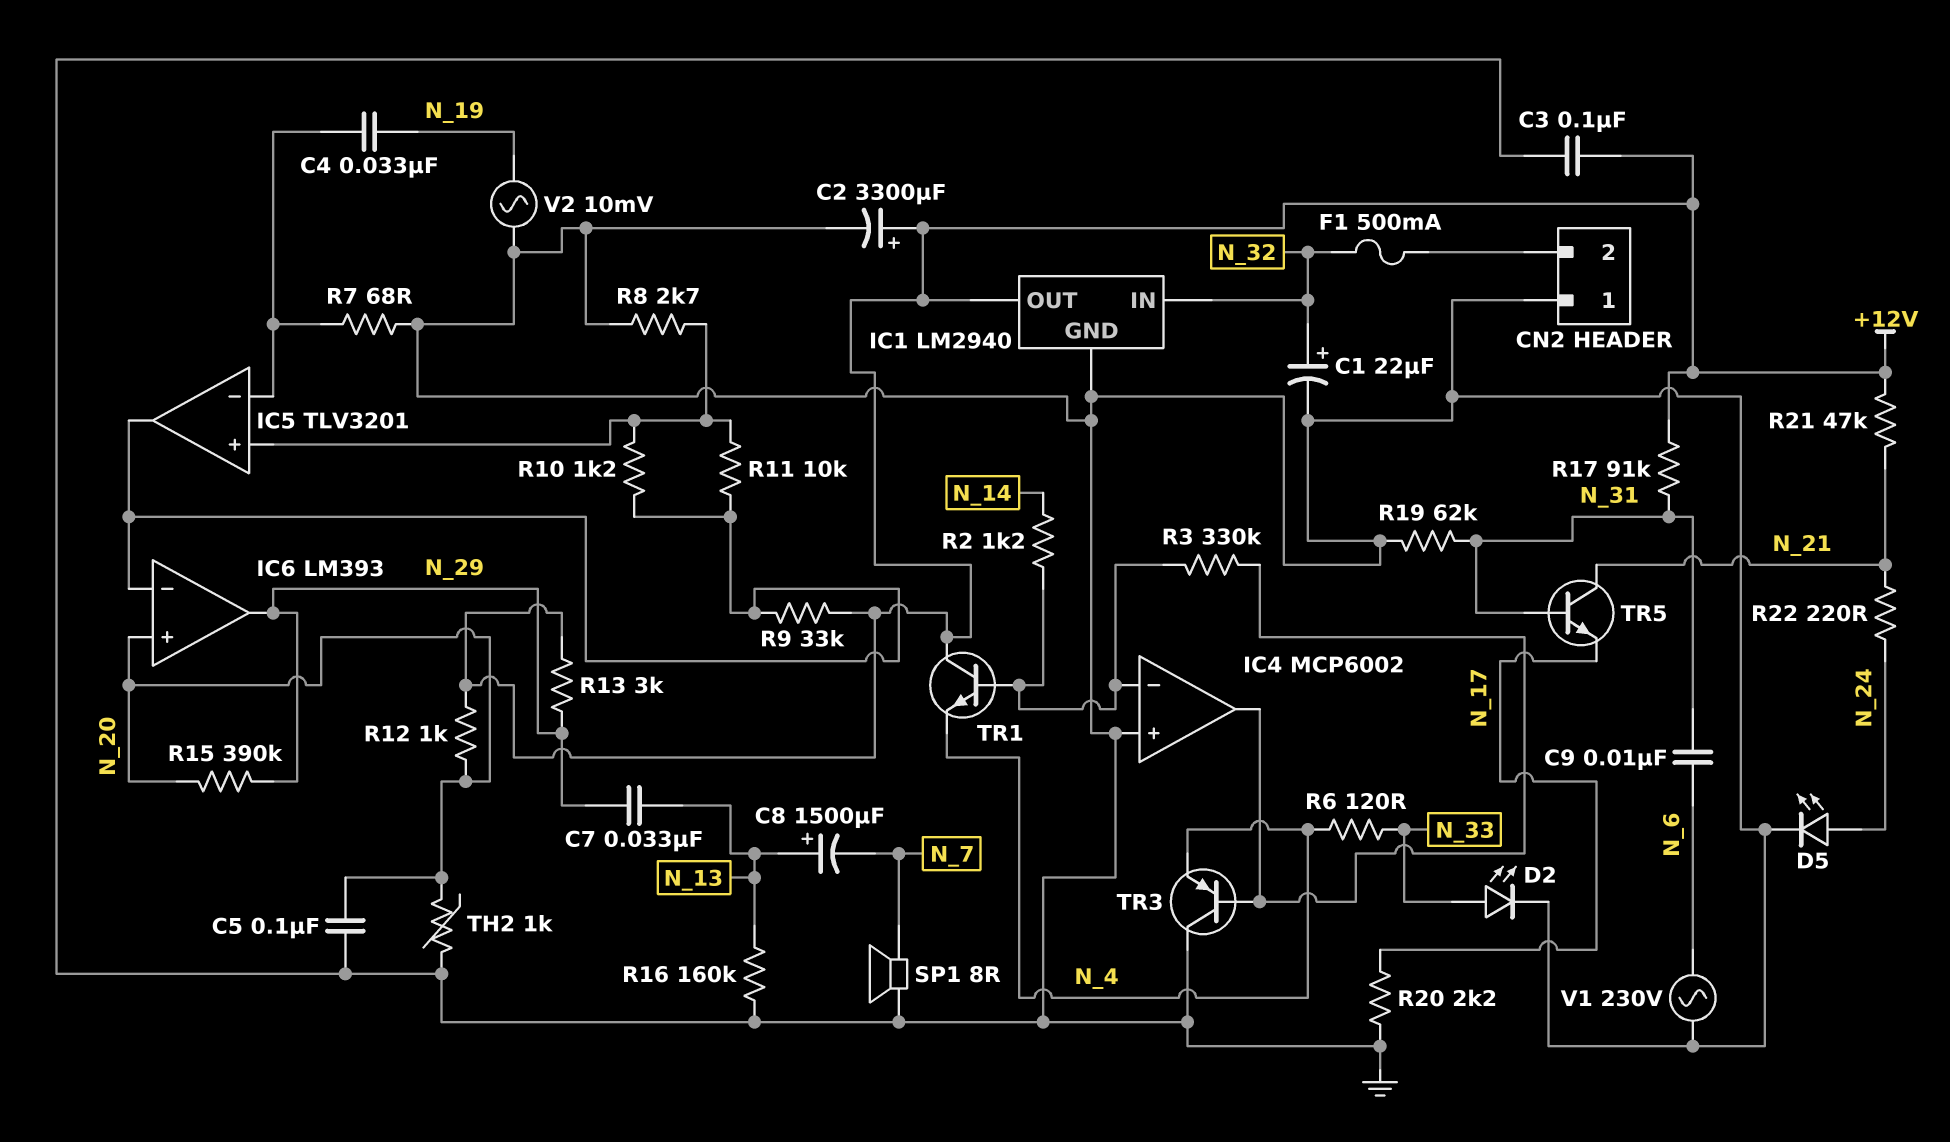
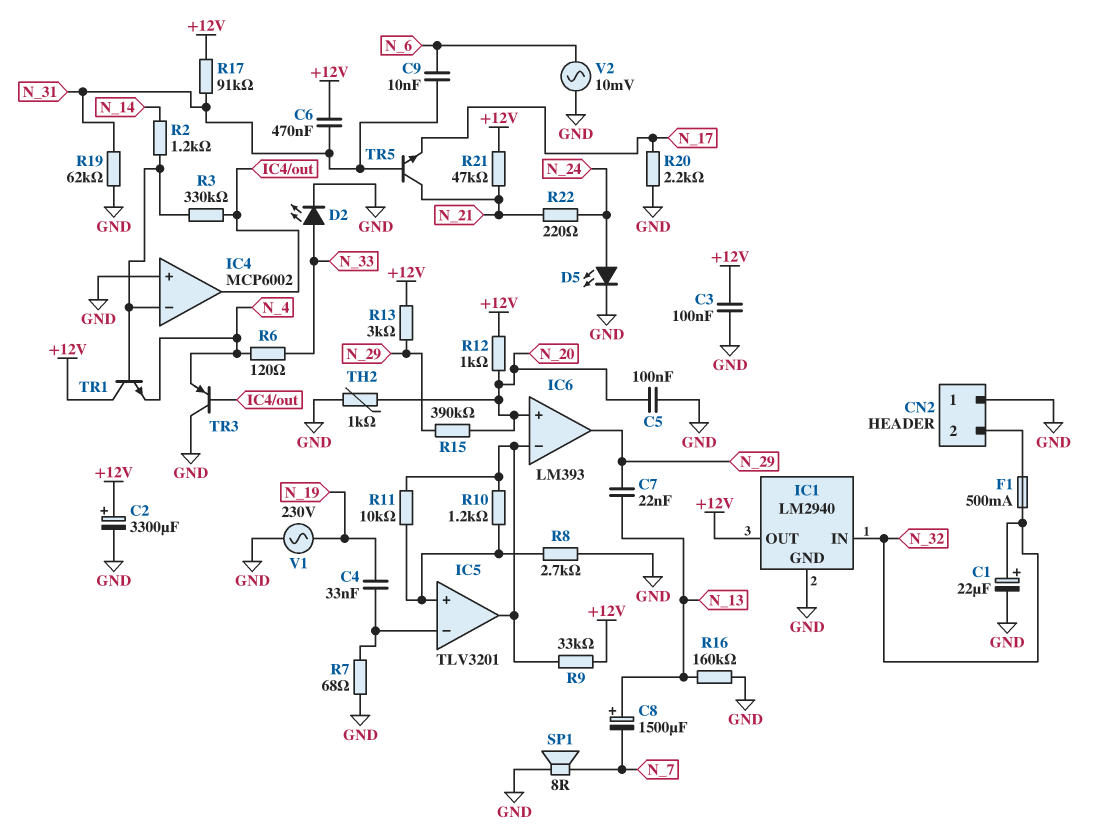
C6: none -> 470nF (+12V, N_31)
C7: 33nF (N_13, N_29) -> 22nF (N_13, N_29)
V1: AC 230V (GND, N_6) -> AC 230V (GND, N_19)
V2: AC 10mV (GND, N_19) -> AC 10mV (GND, N_6)

